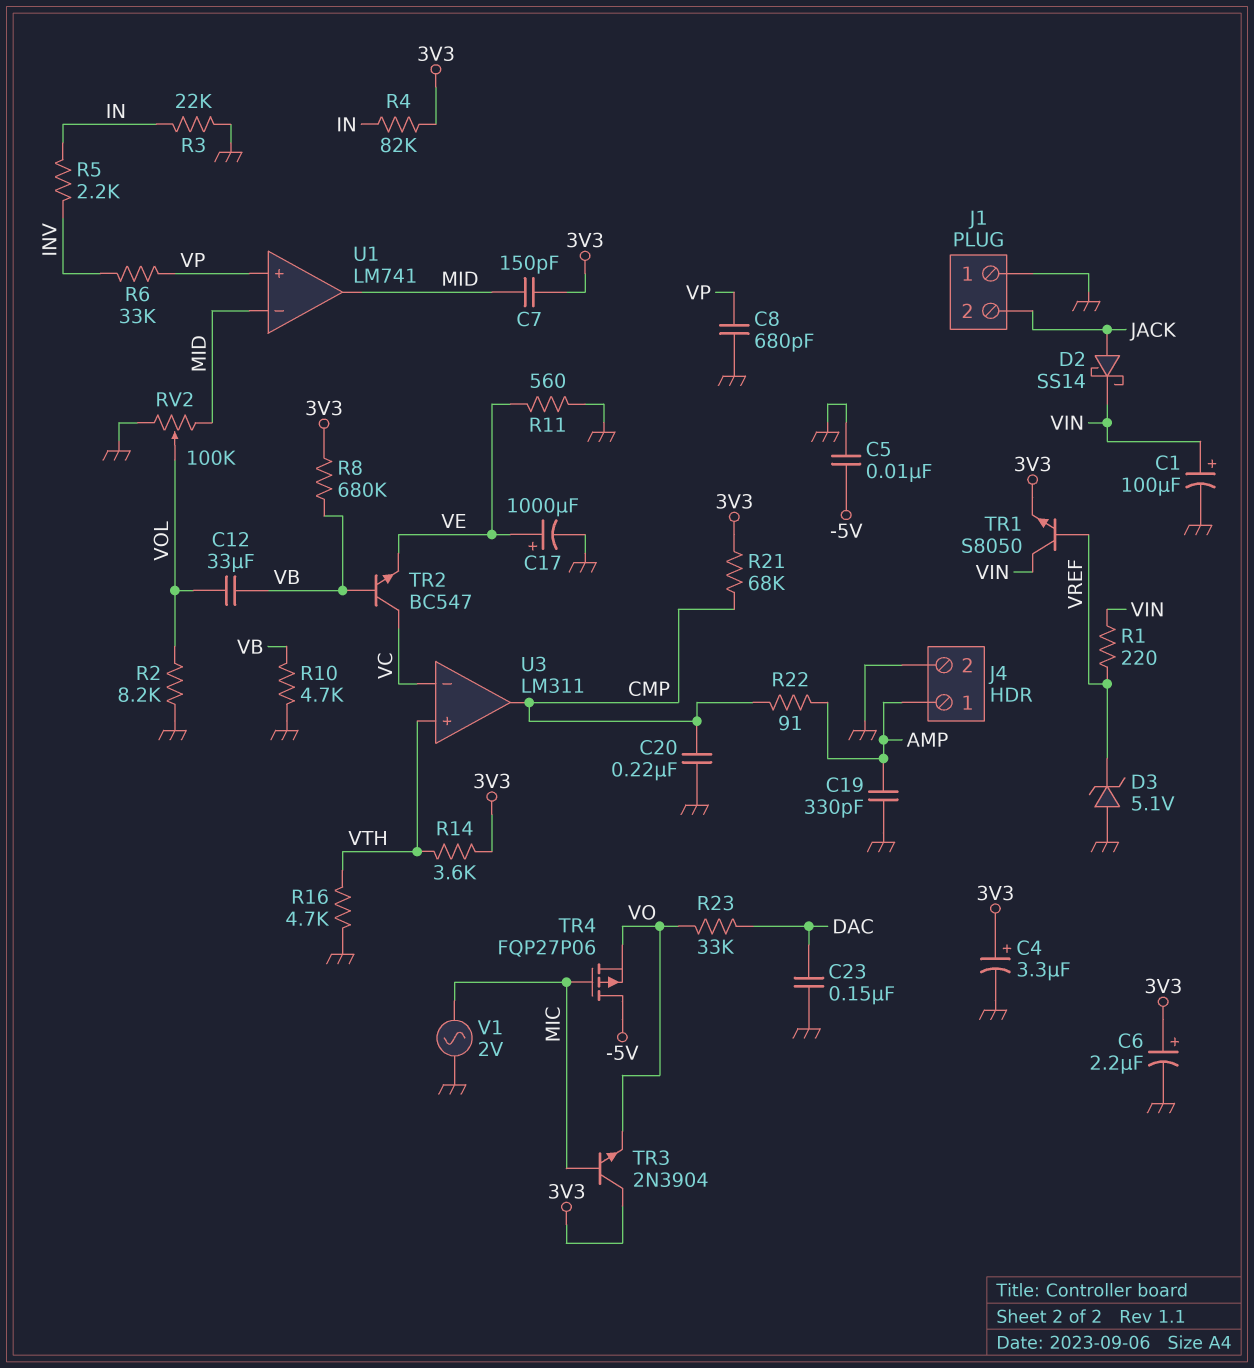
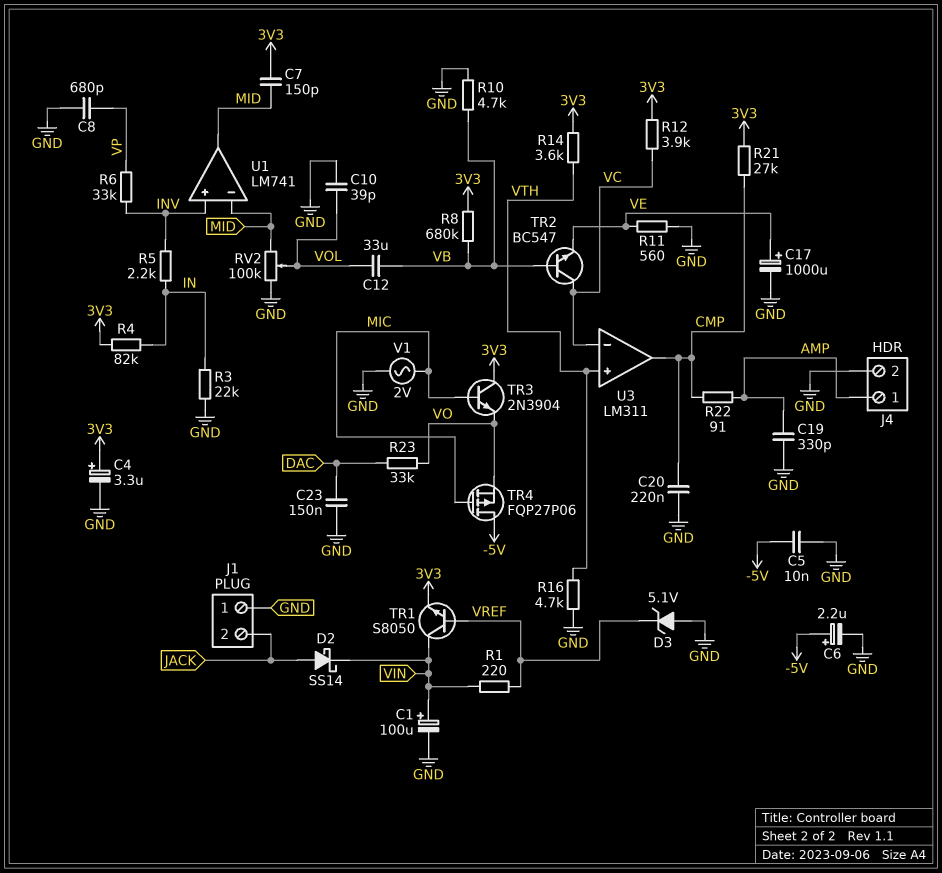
C6: 2.2uF (plus 3V3, minus GND) -> 2.2uF (plus -5V, minus GND)
C10: none -> 39pF (GND, VOL)
R2: 8.2k (GND, VOL) -> none
R12: none -> 3.9k (3V3, VC)
R21: 68k (3V3, CMP) -> 27k (3V3, CMP)
U1 pin in+: VP -> INV

